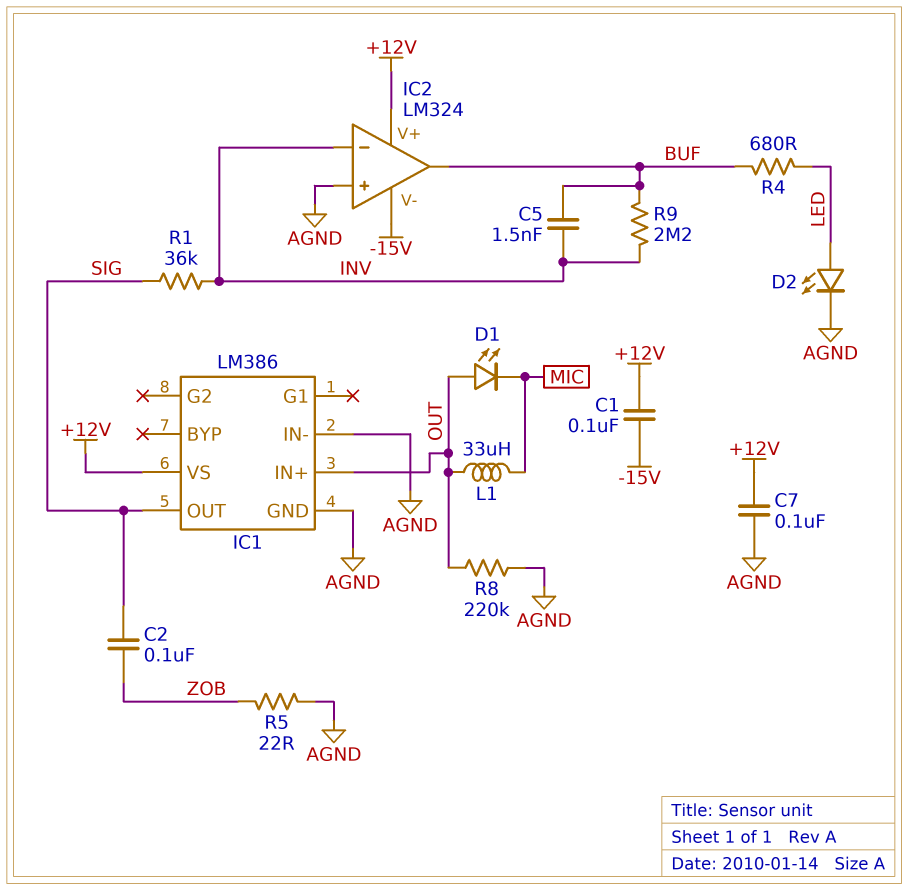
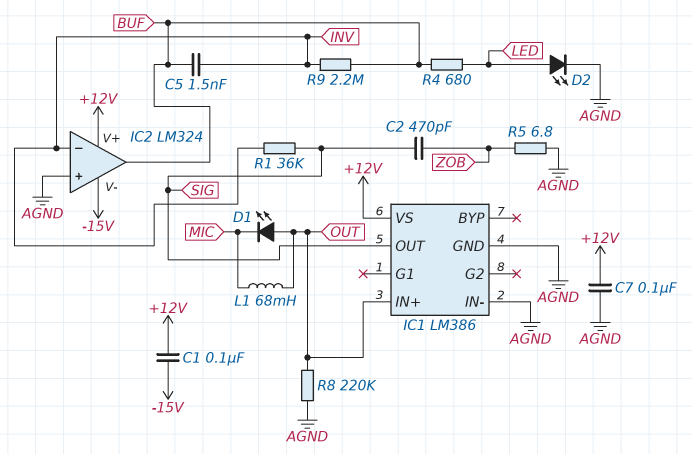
C2: 100nF (SIG, ZOB) -> 470pF (SIG, ZOB)
L1: 33uH (MIC, OUT) -> 68mH (MIC, OUT)
R5: 22 (AGND, ZOB) -> 6.8 (AGND, ZOB)

